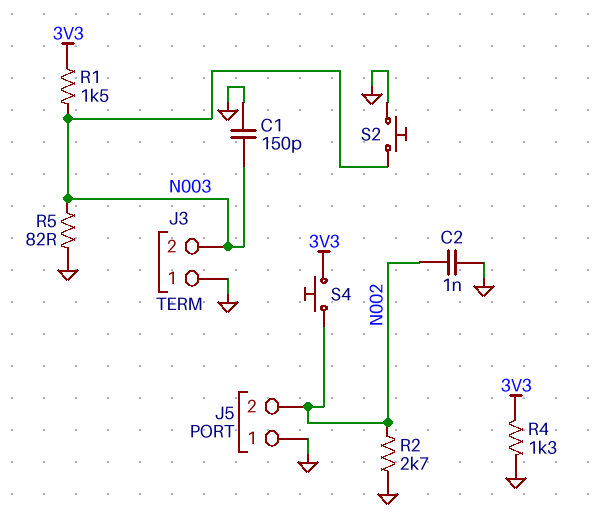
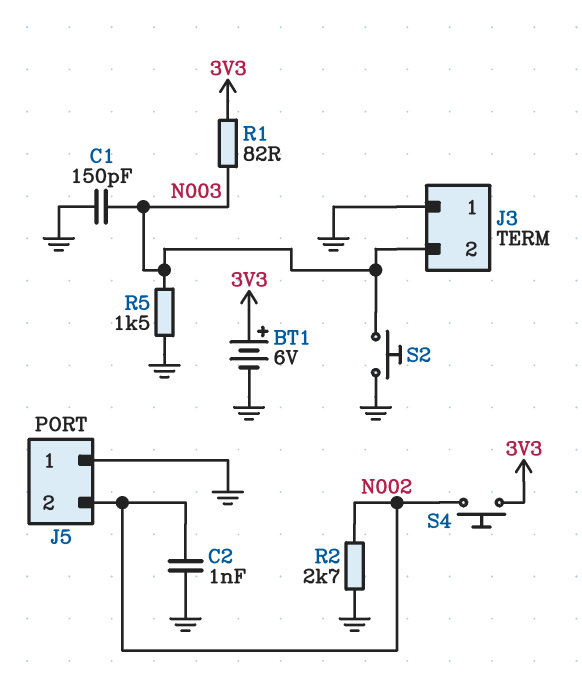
BT1: none -> 6V (plus 3V3, minus GND)
R1: 1.5k (3V3, N003) -> 82 (3V3, N003)
R4: 1.3k (3V3, GND) -> none
R5: 82 (GND, N003) -> 1.5k (GND, N003)

